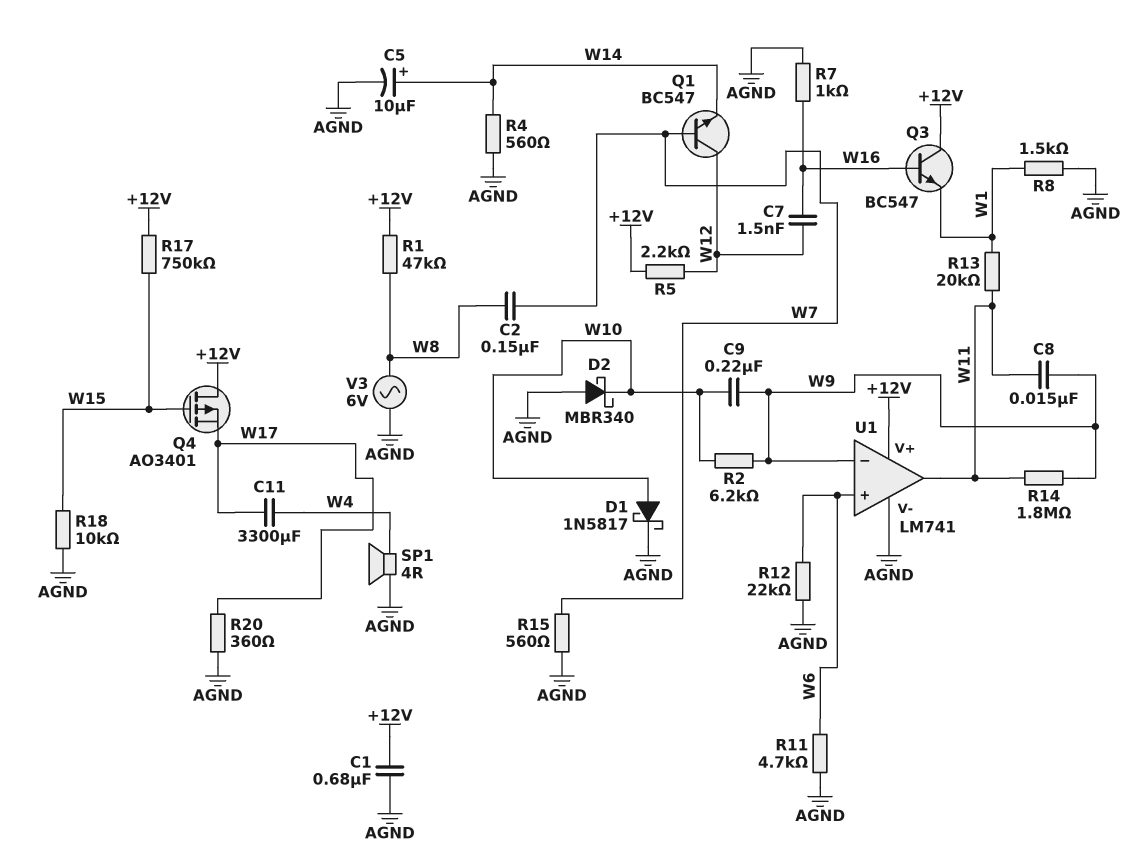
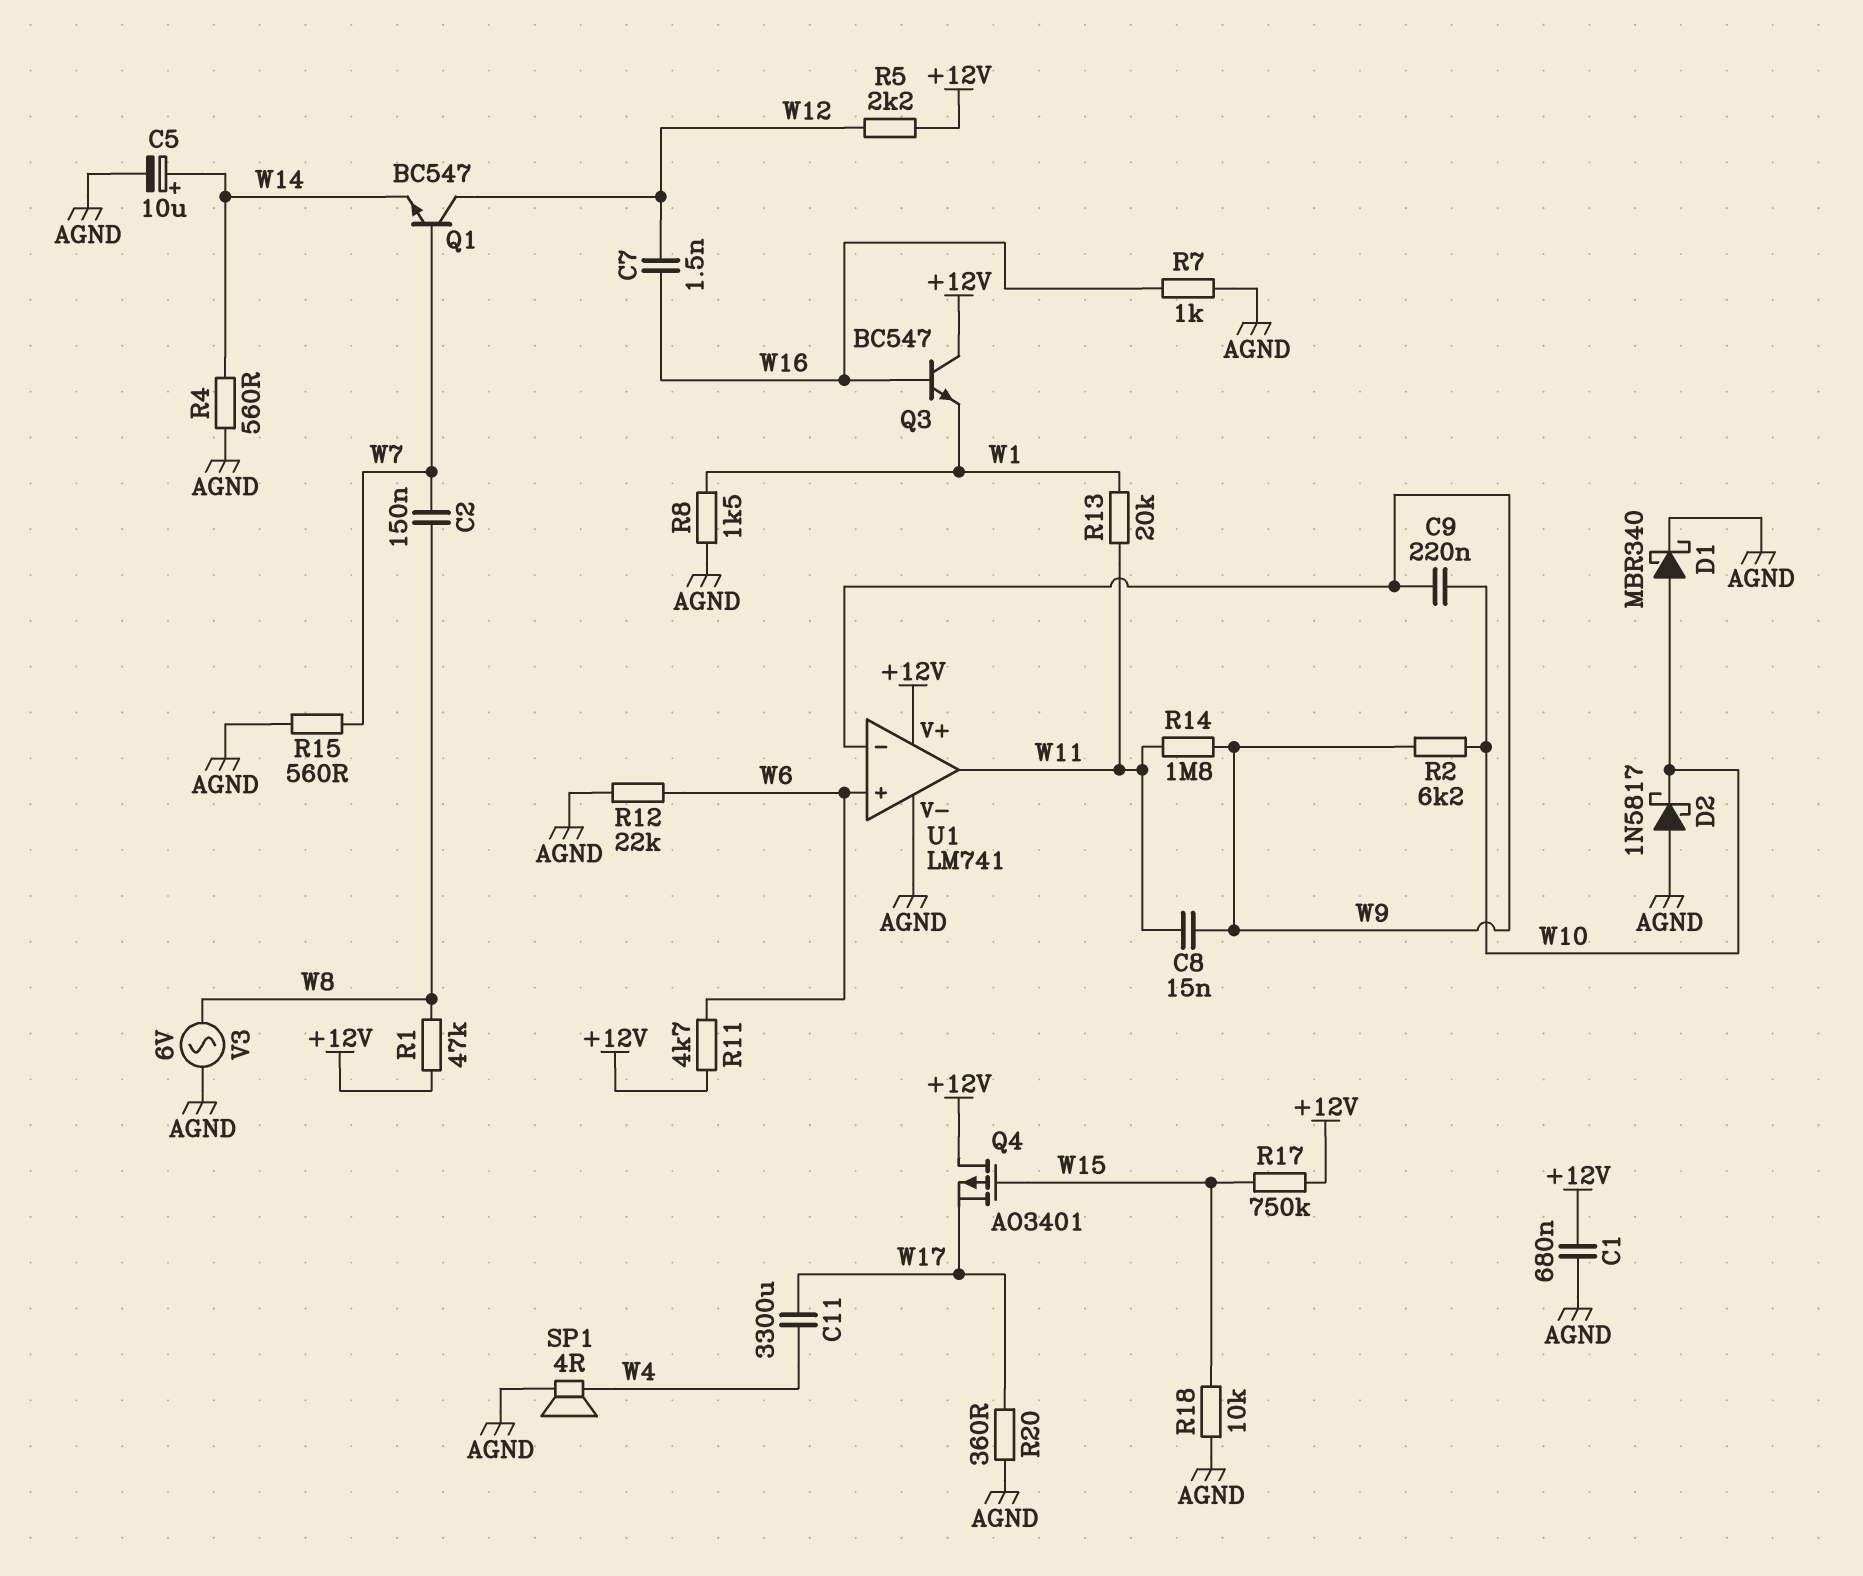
D1: schottky 1N5817 (A W10, K AGND) -> schottky MBR340 (A W10, K AGND)
D2: schottky MBR340 (A AGND, K W10) -> schottky 1N5817 (A AGND, K W10)
R11: 4.7k (AGND, W6) -> 4.7k (+12V, W6)

